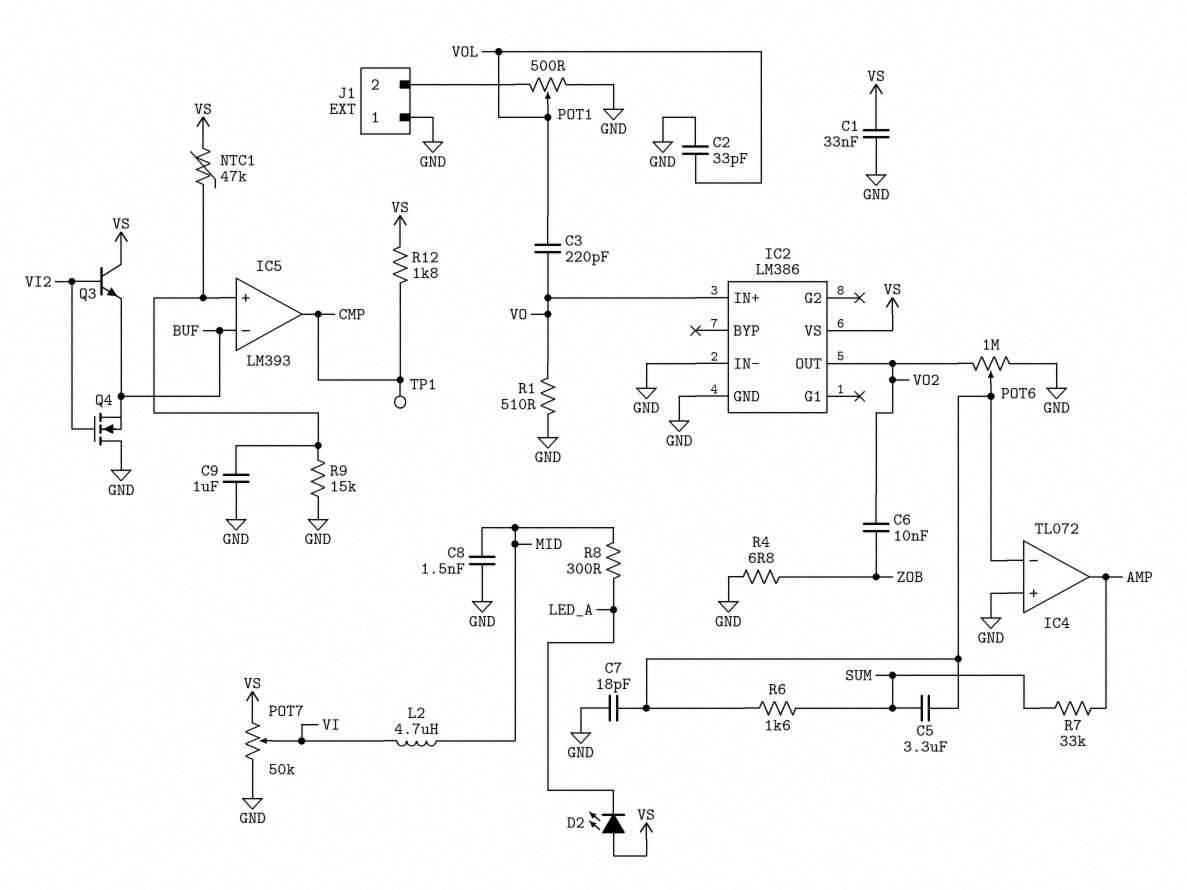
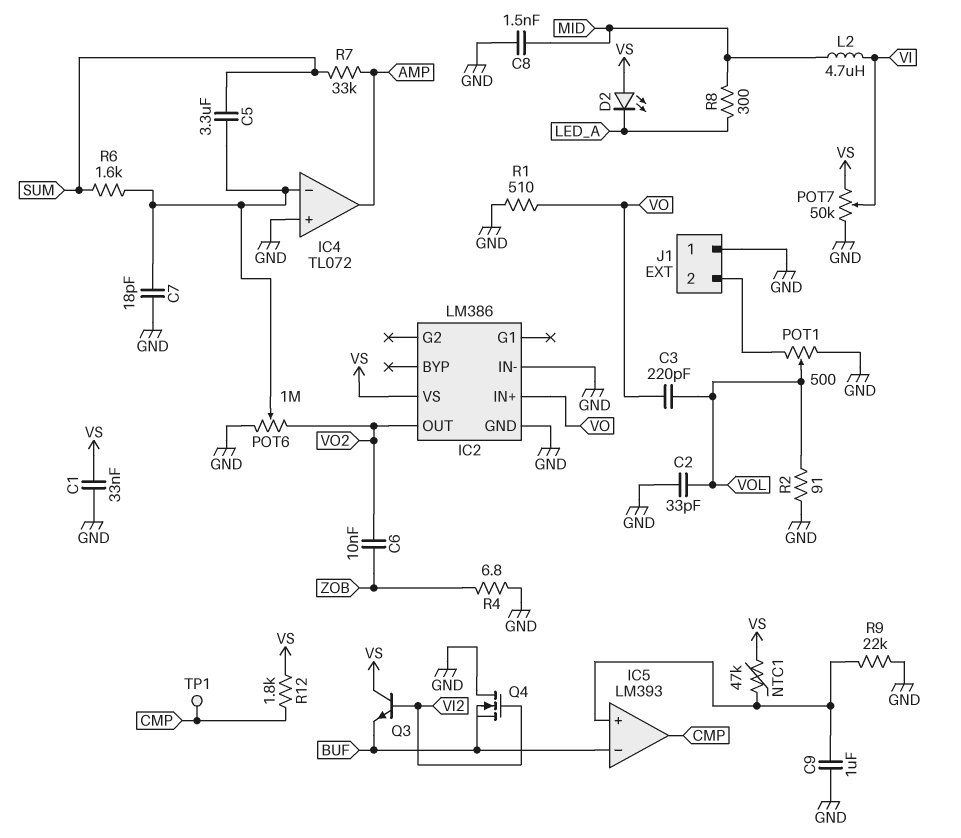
R2: none -> 91 (GND, VOL)
R9: 15k (GND, IC5/in+) -> 22k (GND, IC5/in+)

